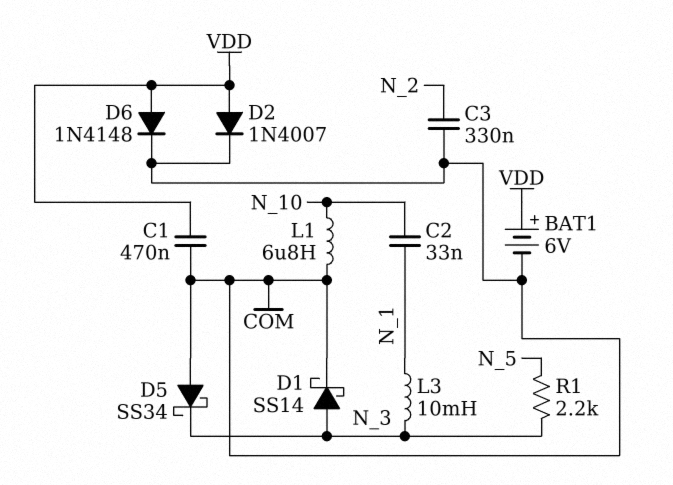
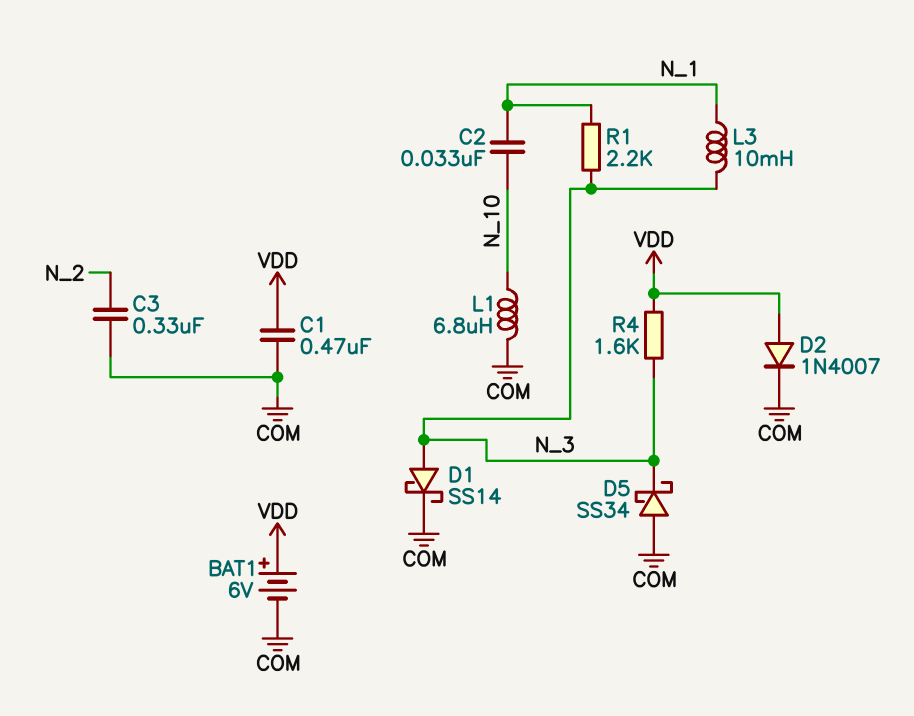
D6: diode 1N4148 (A VDD, K COM) -> none
R1: 2.2k (N_3, N_5) -> 2.2k (N_1, N_3)
R4: none -> 1.6k (N_3, VDD)

